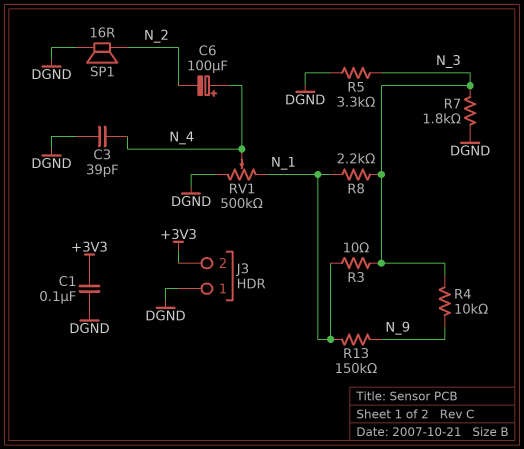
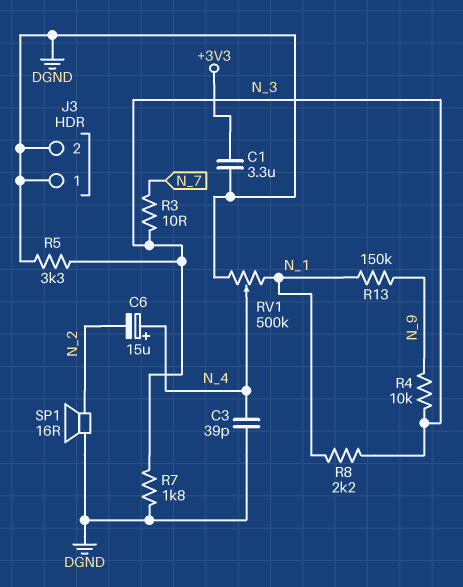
C1: 100nF (+3V3, DGND) -> 3.3uF (+3V3, DGND)
C6: 100uF (plus N_4, minus N_2) -> 15uF (plus N_4, minus N_2)
J3 pin 2: +3V3 -> DGND
R3: 10 (N_1, N_3) -> 10 (N_3, N_7)

